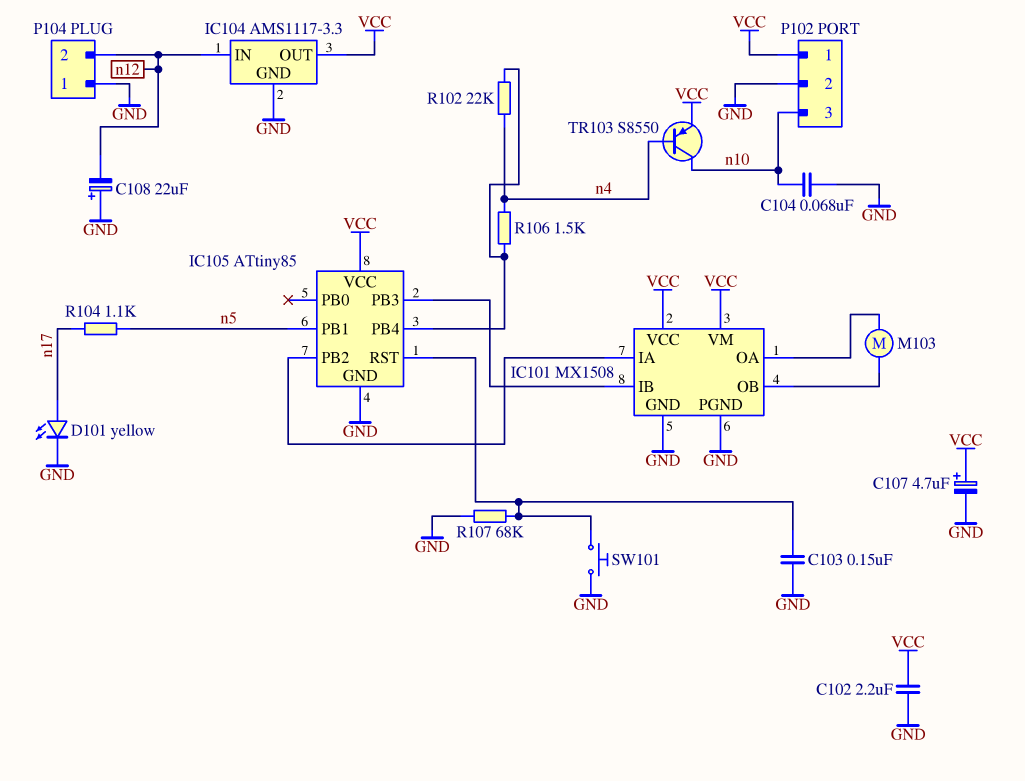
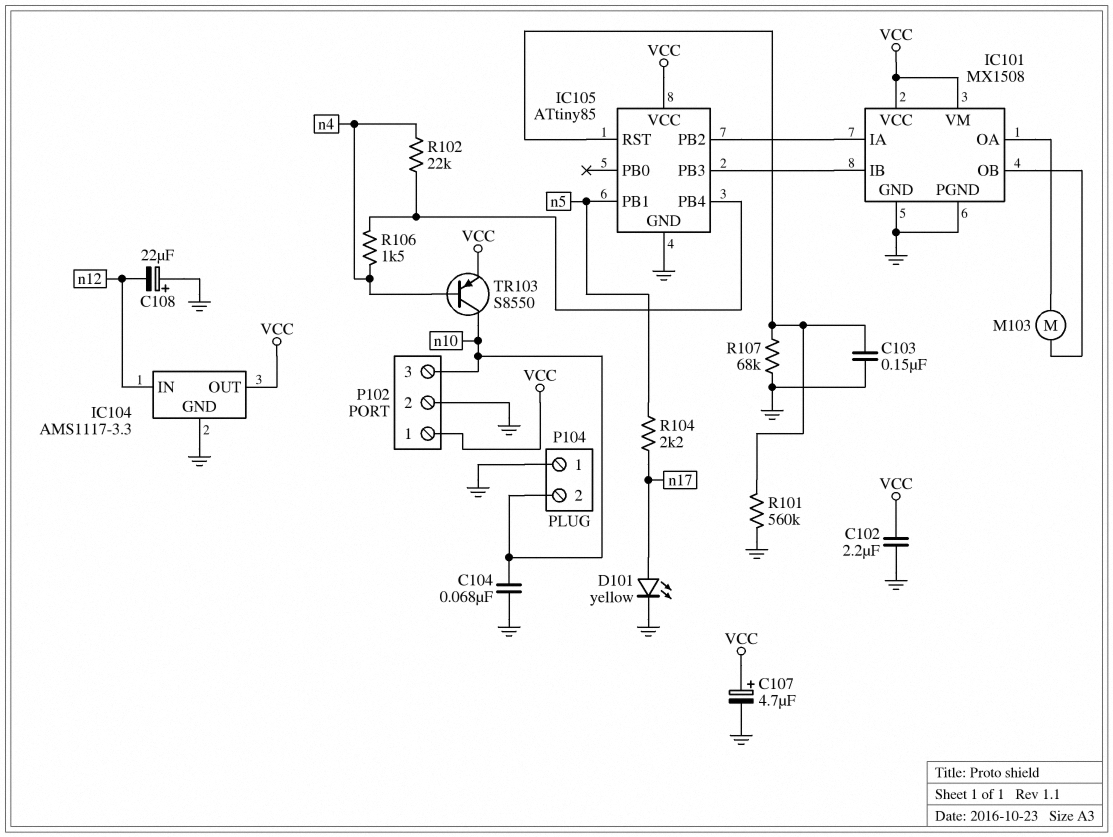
P104 pin 2: n12 -> n10
R101: none -> 560k (GND, IC105/RST)
R104: 1.1k (n5, n17) -> 2.2k (n5, n17)
SW101: button (GND, IC105/RST) -> none

